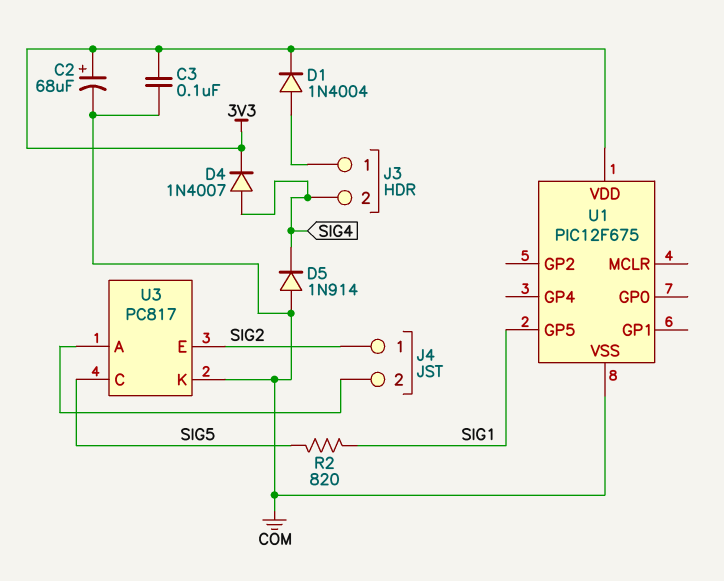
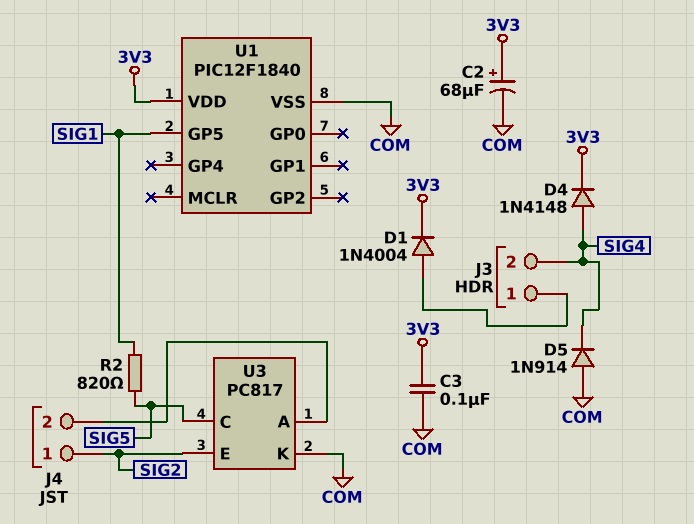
D4: diode 1N4007 (A SIG4, K 3V3) -> diode 1N4148 (A SIG4, K 3V3)
U1: PIC12F675 -> PIC12F1840

